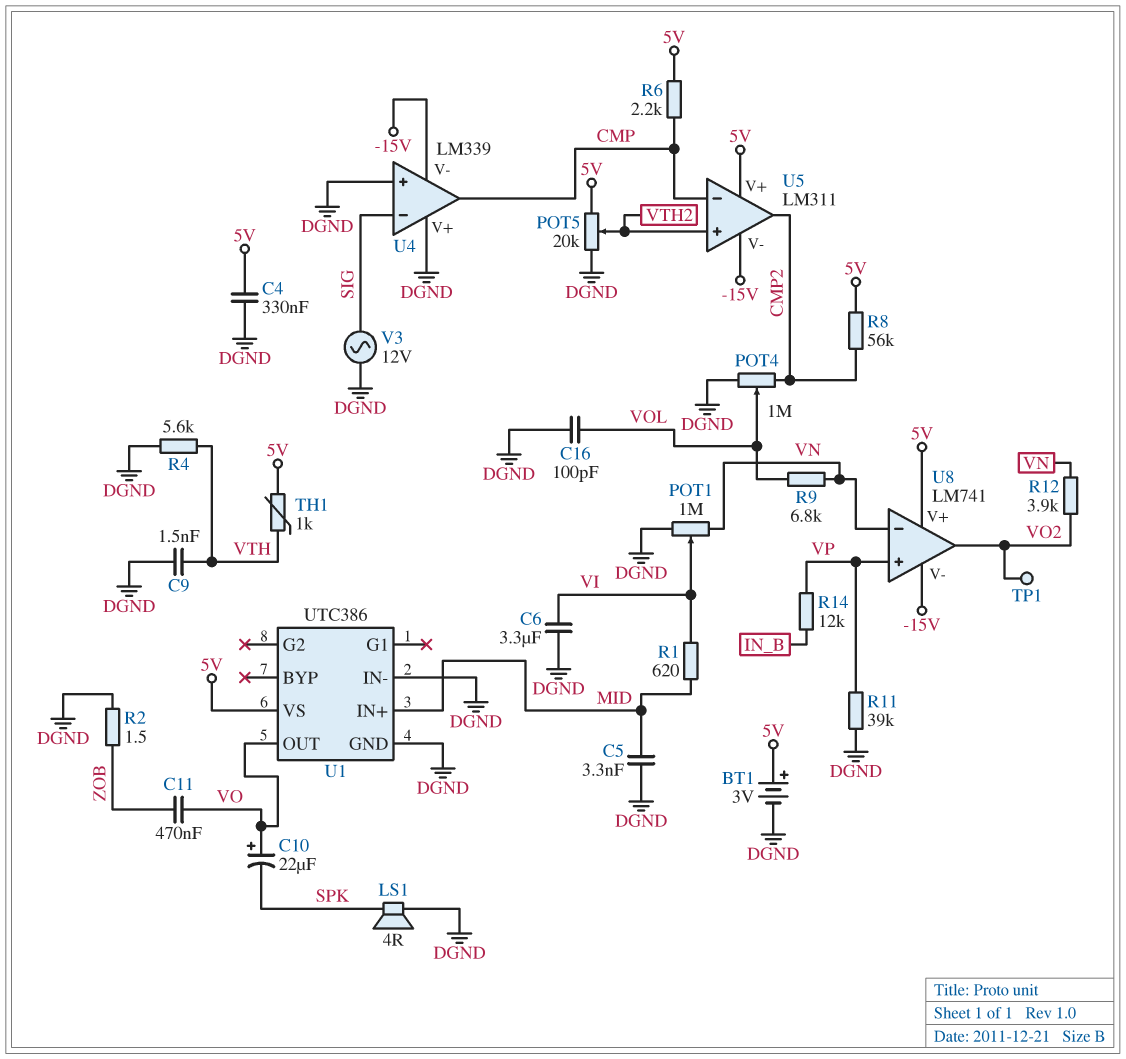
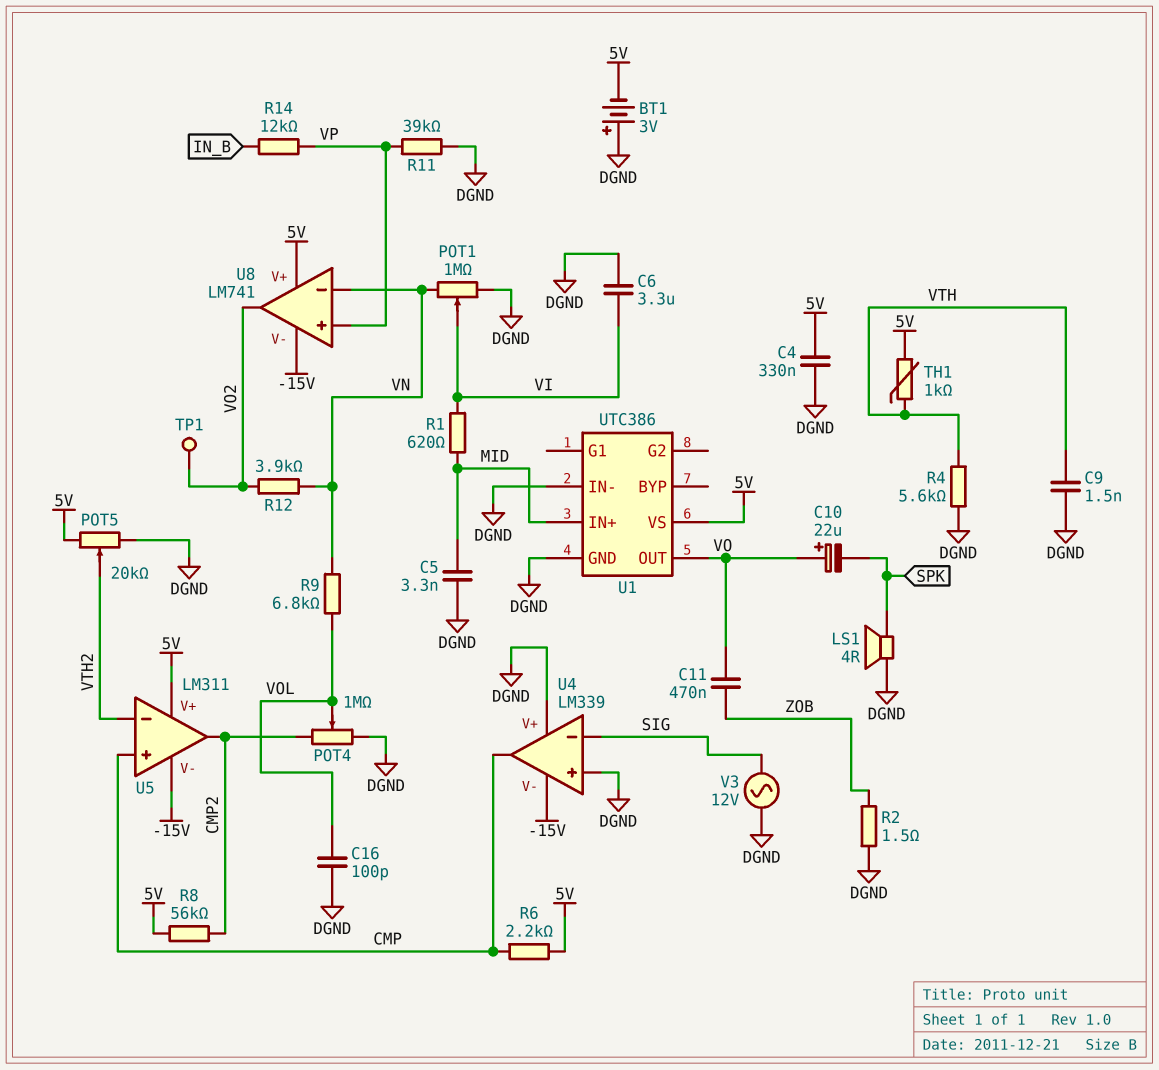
BT1: 3V (plus 5V, minus DGND) -> 3V (plus DGND, minus 5V)
U5 pin in+: VTH2 -> CMP
U5 pin in-: CMP -> VTH2

